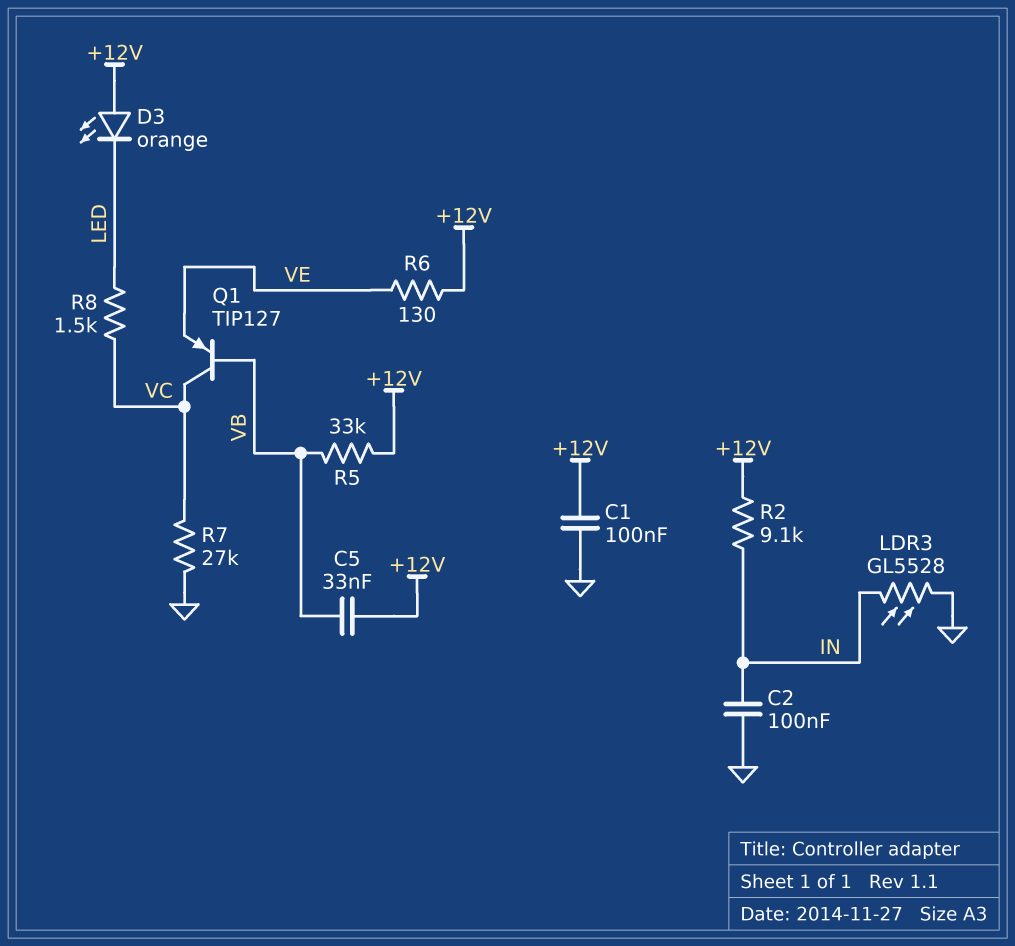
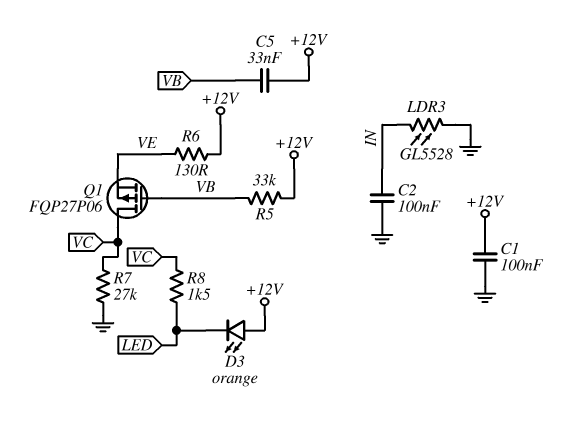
Q1: PNP TIP127 (B VB, C VC, E VE) -> PMOS FQP27P06 (G VB, D VC, S VE)
R2: 9.1k (+12V, IN) -> none

